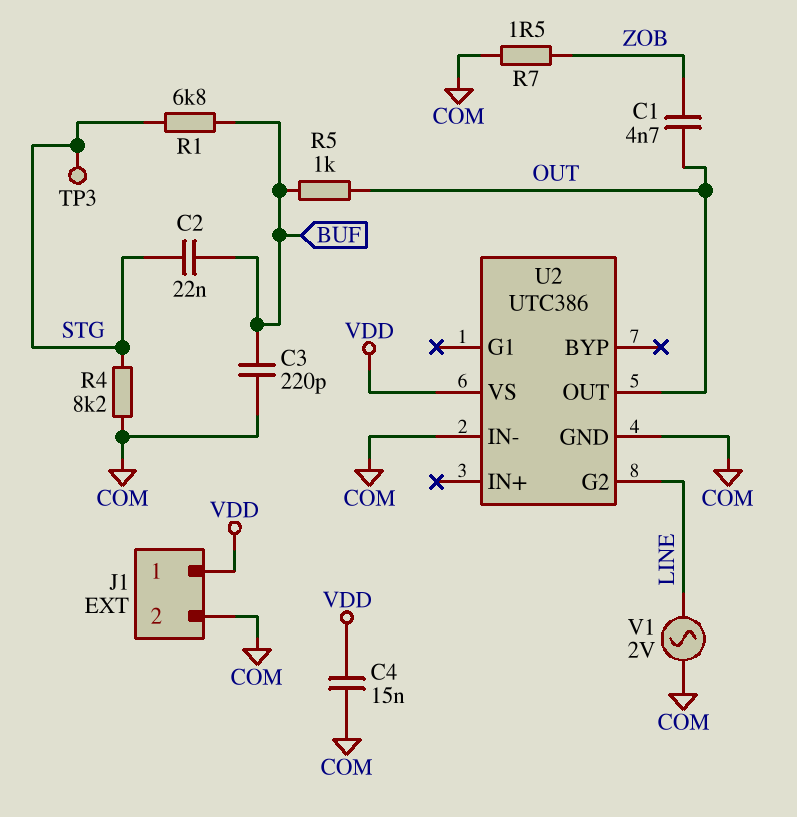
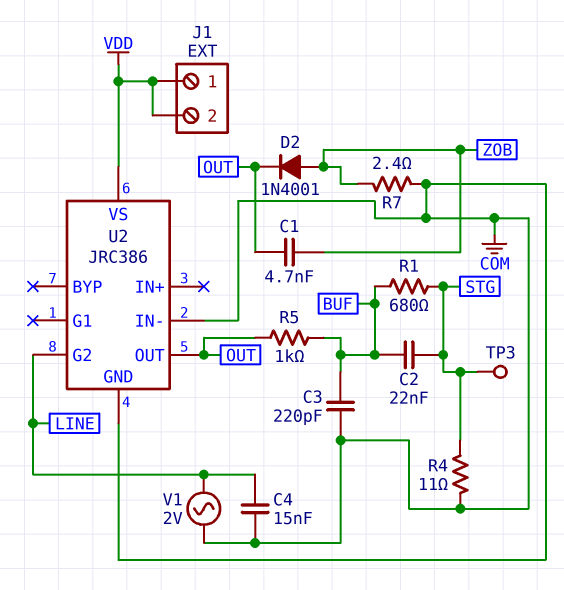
C4: 15nF (COM, VDD) -> 15nF (COM, LINE)
D2: none -> diode 1N4001 (A ZOB, K OUT)
J1 pin 2: COM -> VDD
R1: 6.8k (BUF, STG) -> 680 (BUF, STG)
R4: 8.2k (COM, STG) -> 11 (COM, STG)
R7: 1.5 (COM, ZOB) -> 2.4 (COM, ZOB)
U2: UTC386 -> JRC386

